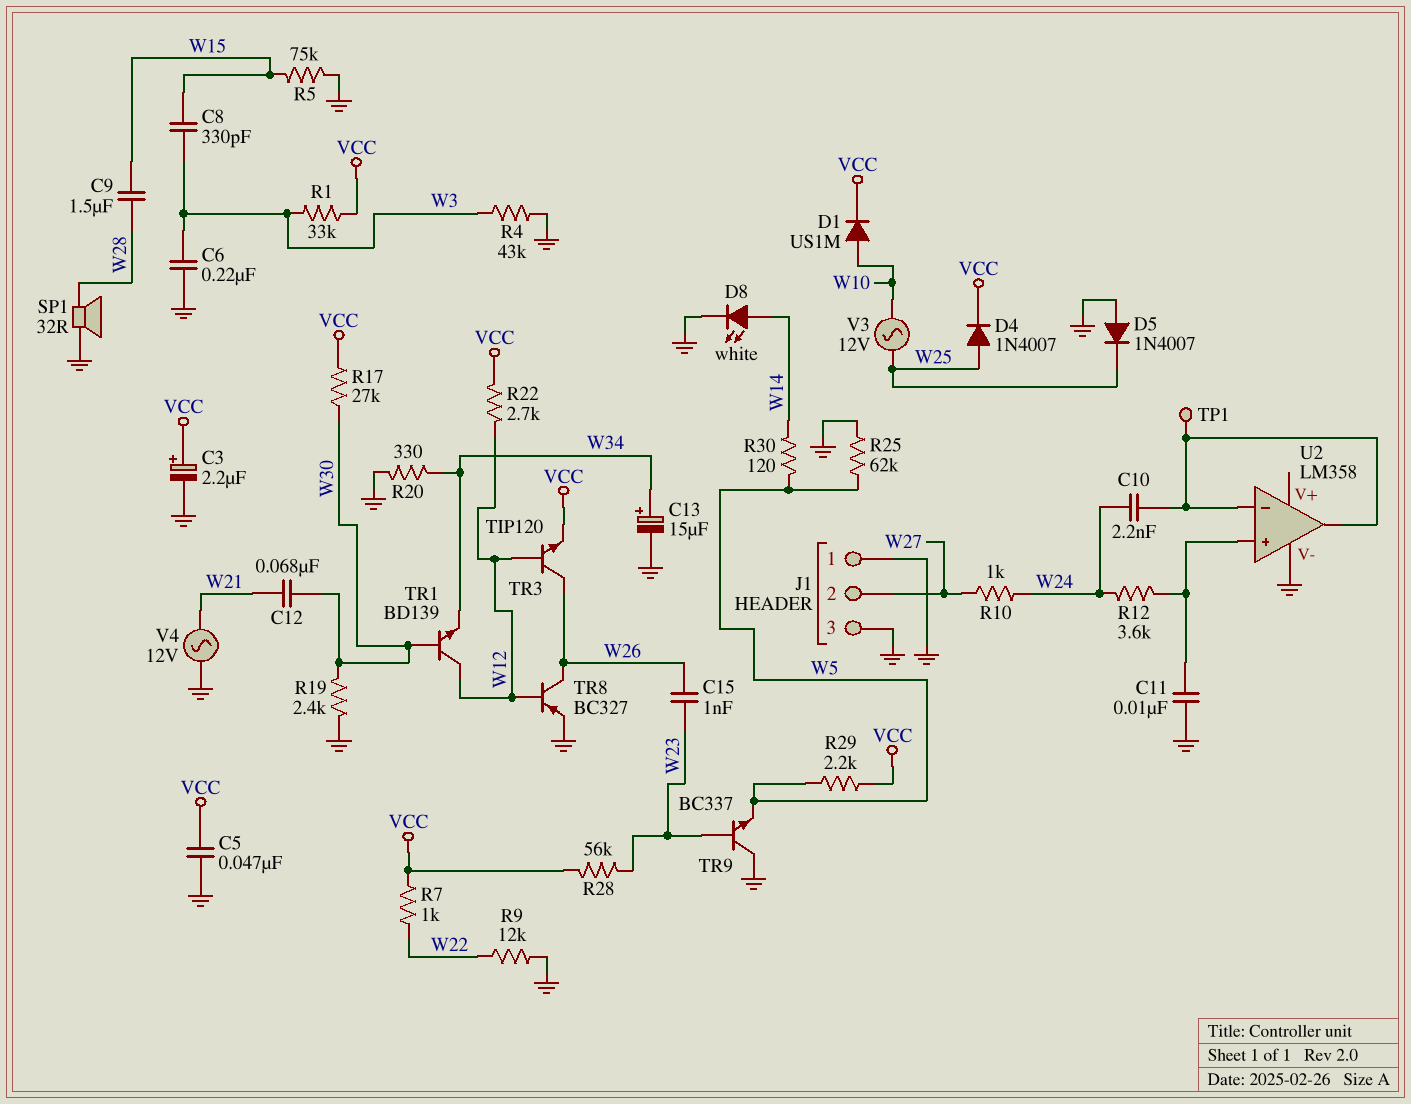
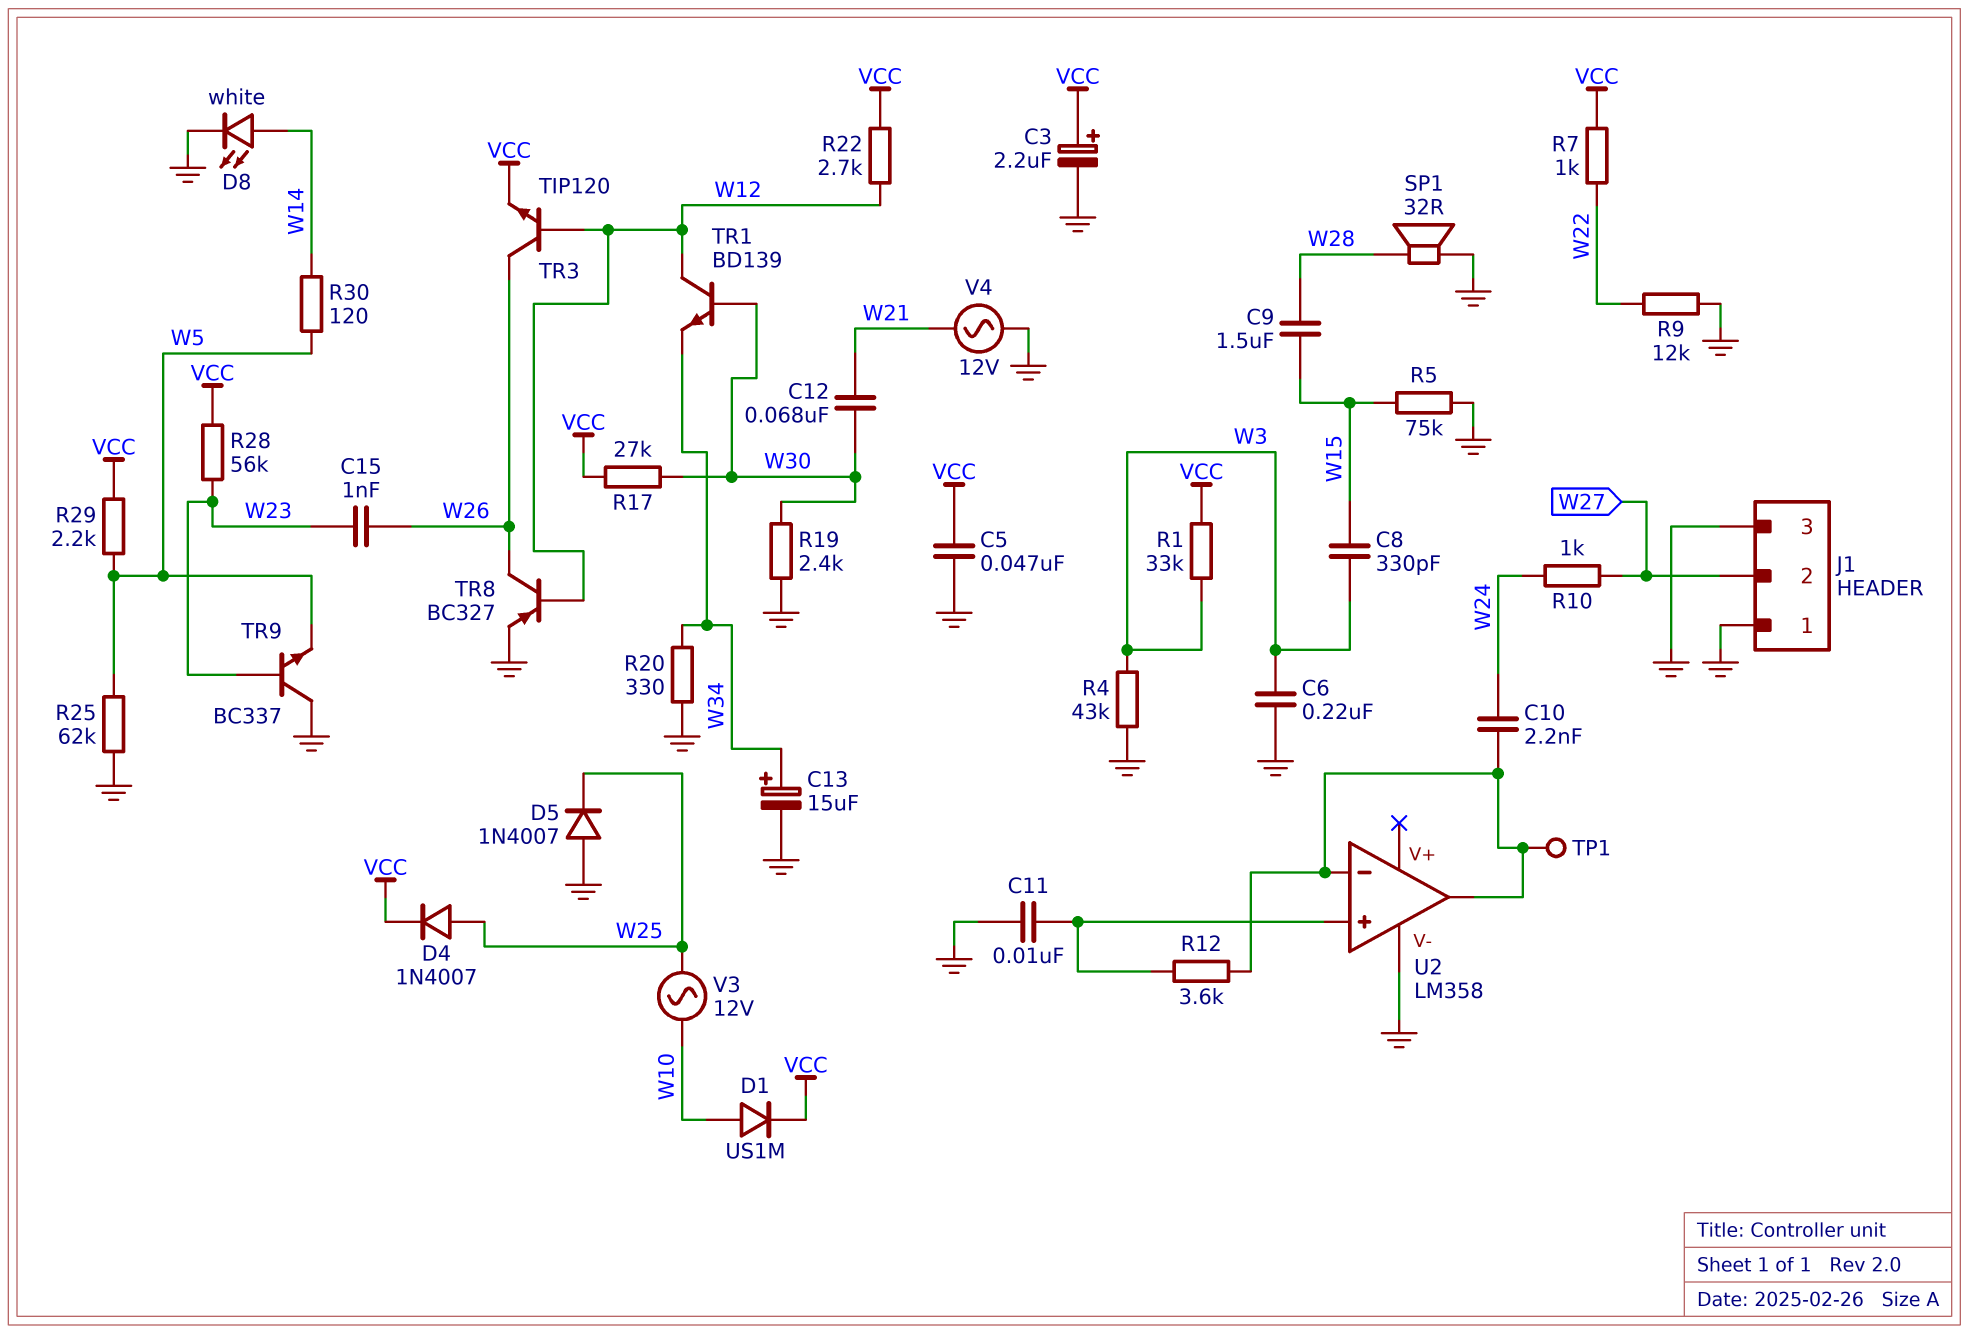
R12: 3.6k (U2/in+, W24) -> 3.6k (U2/in+, U2/in-)

